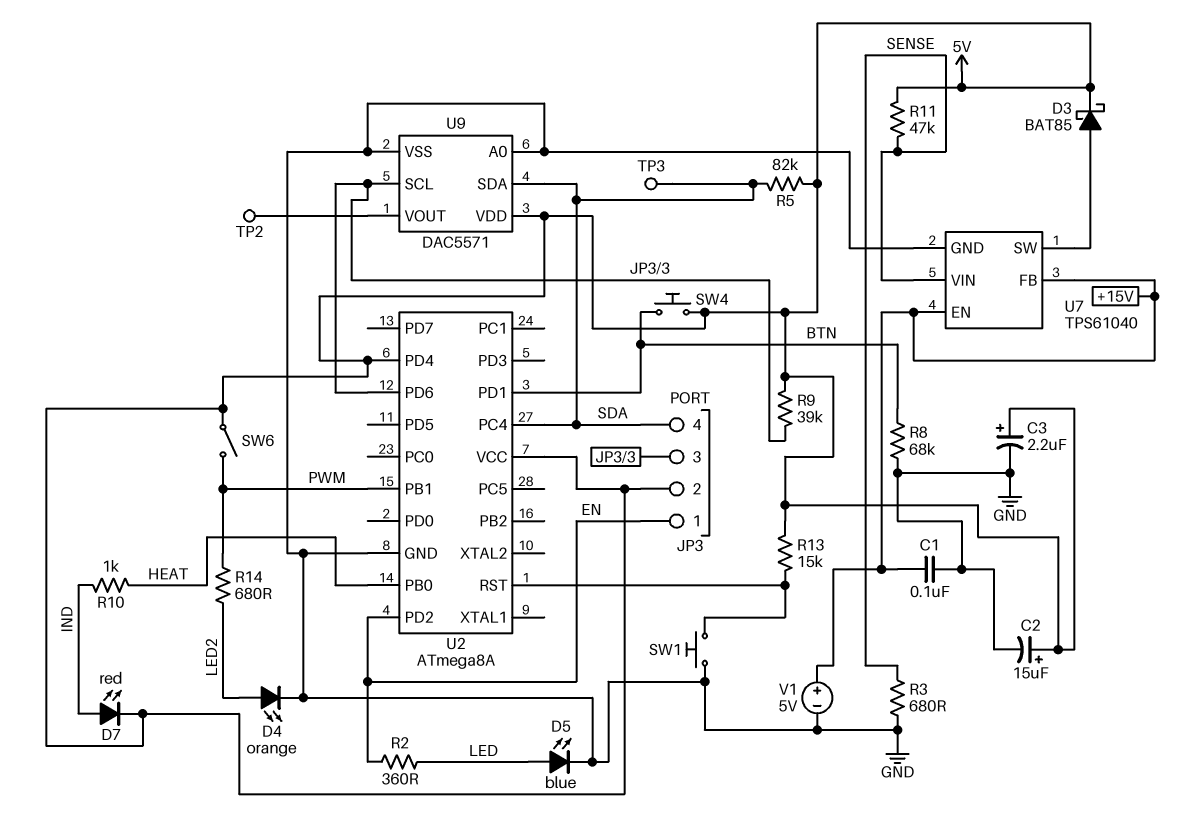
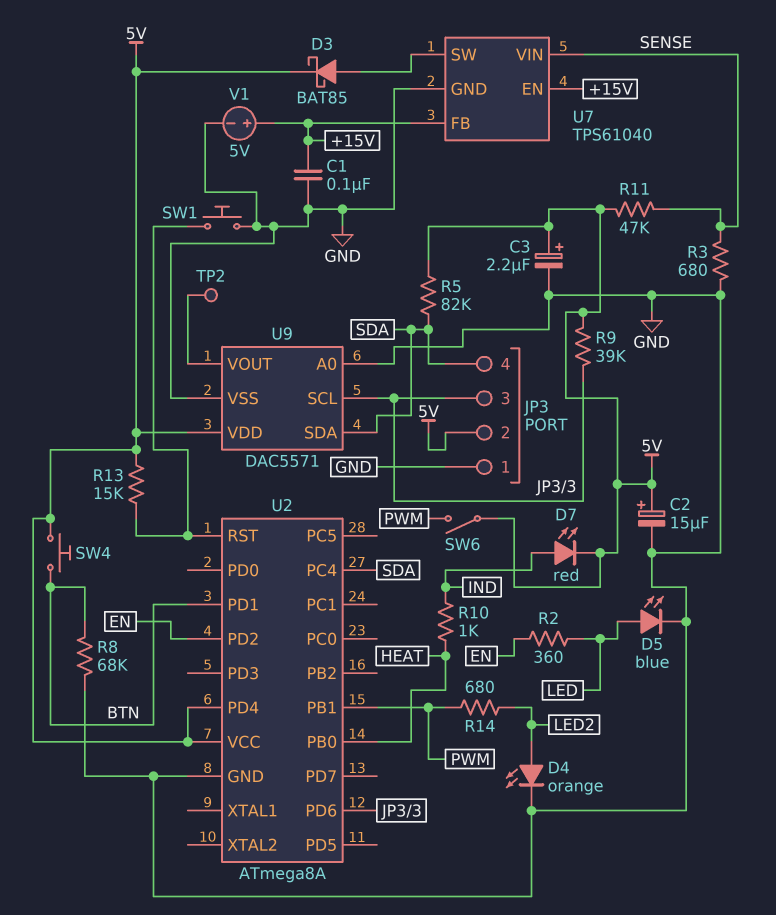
JP3 pin 1: EN -> GND
TP3: test point (SDA) -> none

